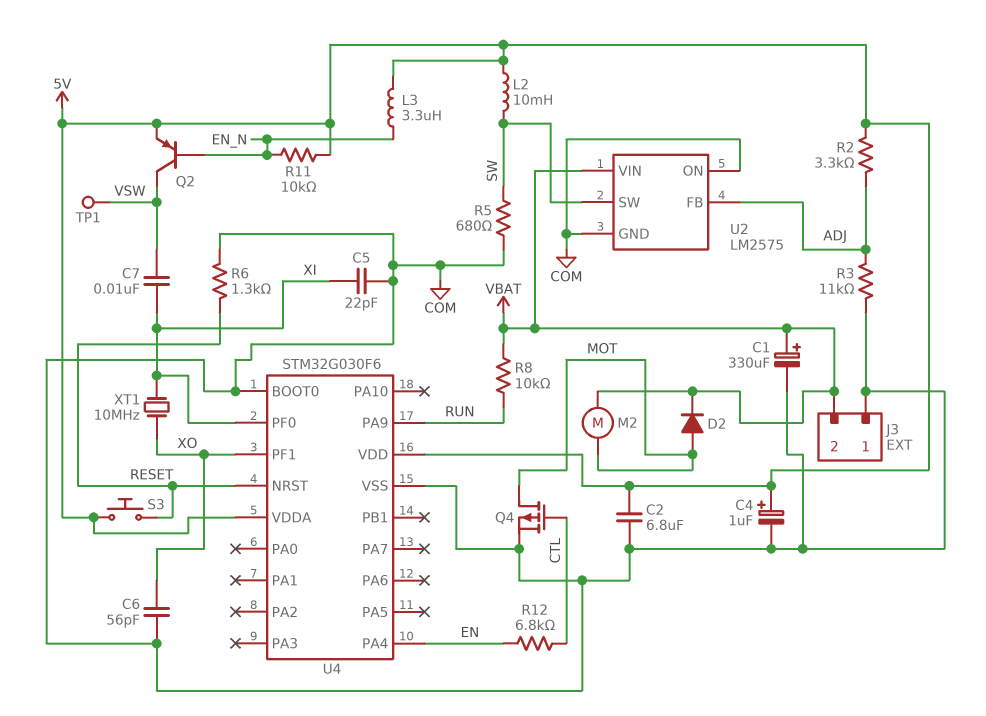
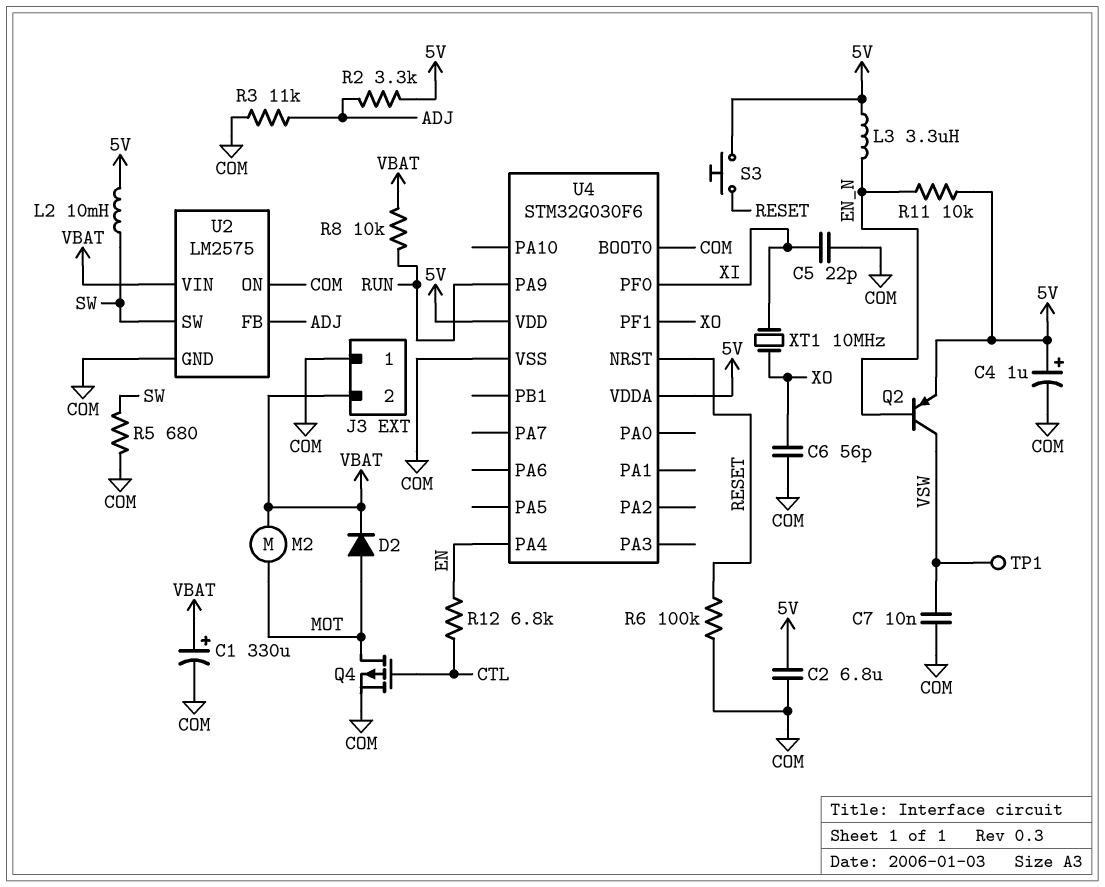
C7: 10nF (VSW, XI) -> 10nF (COM, VSW)
R6: 1.3k (COM, RESET) -> 100k (COM, RESET)

